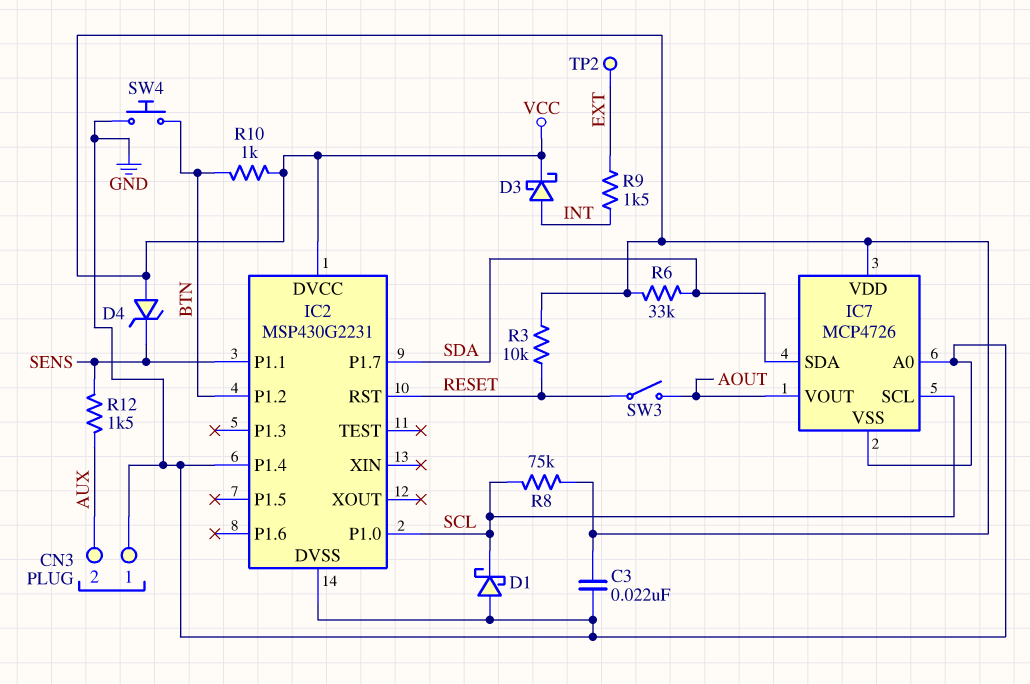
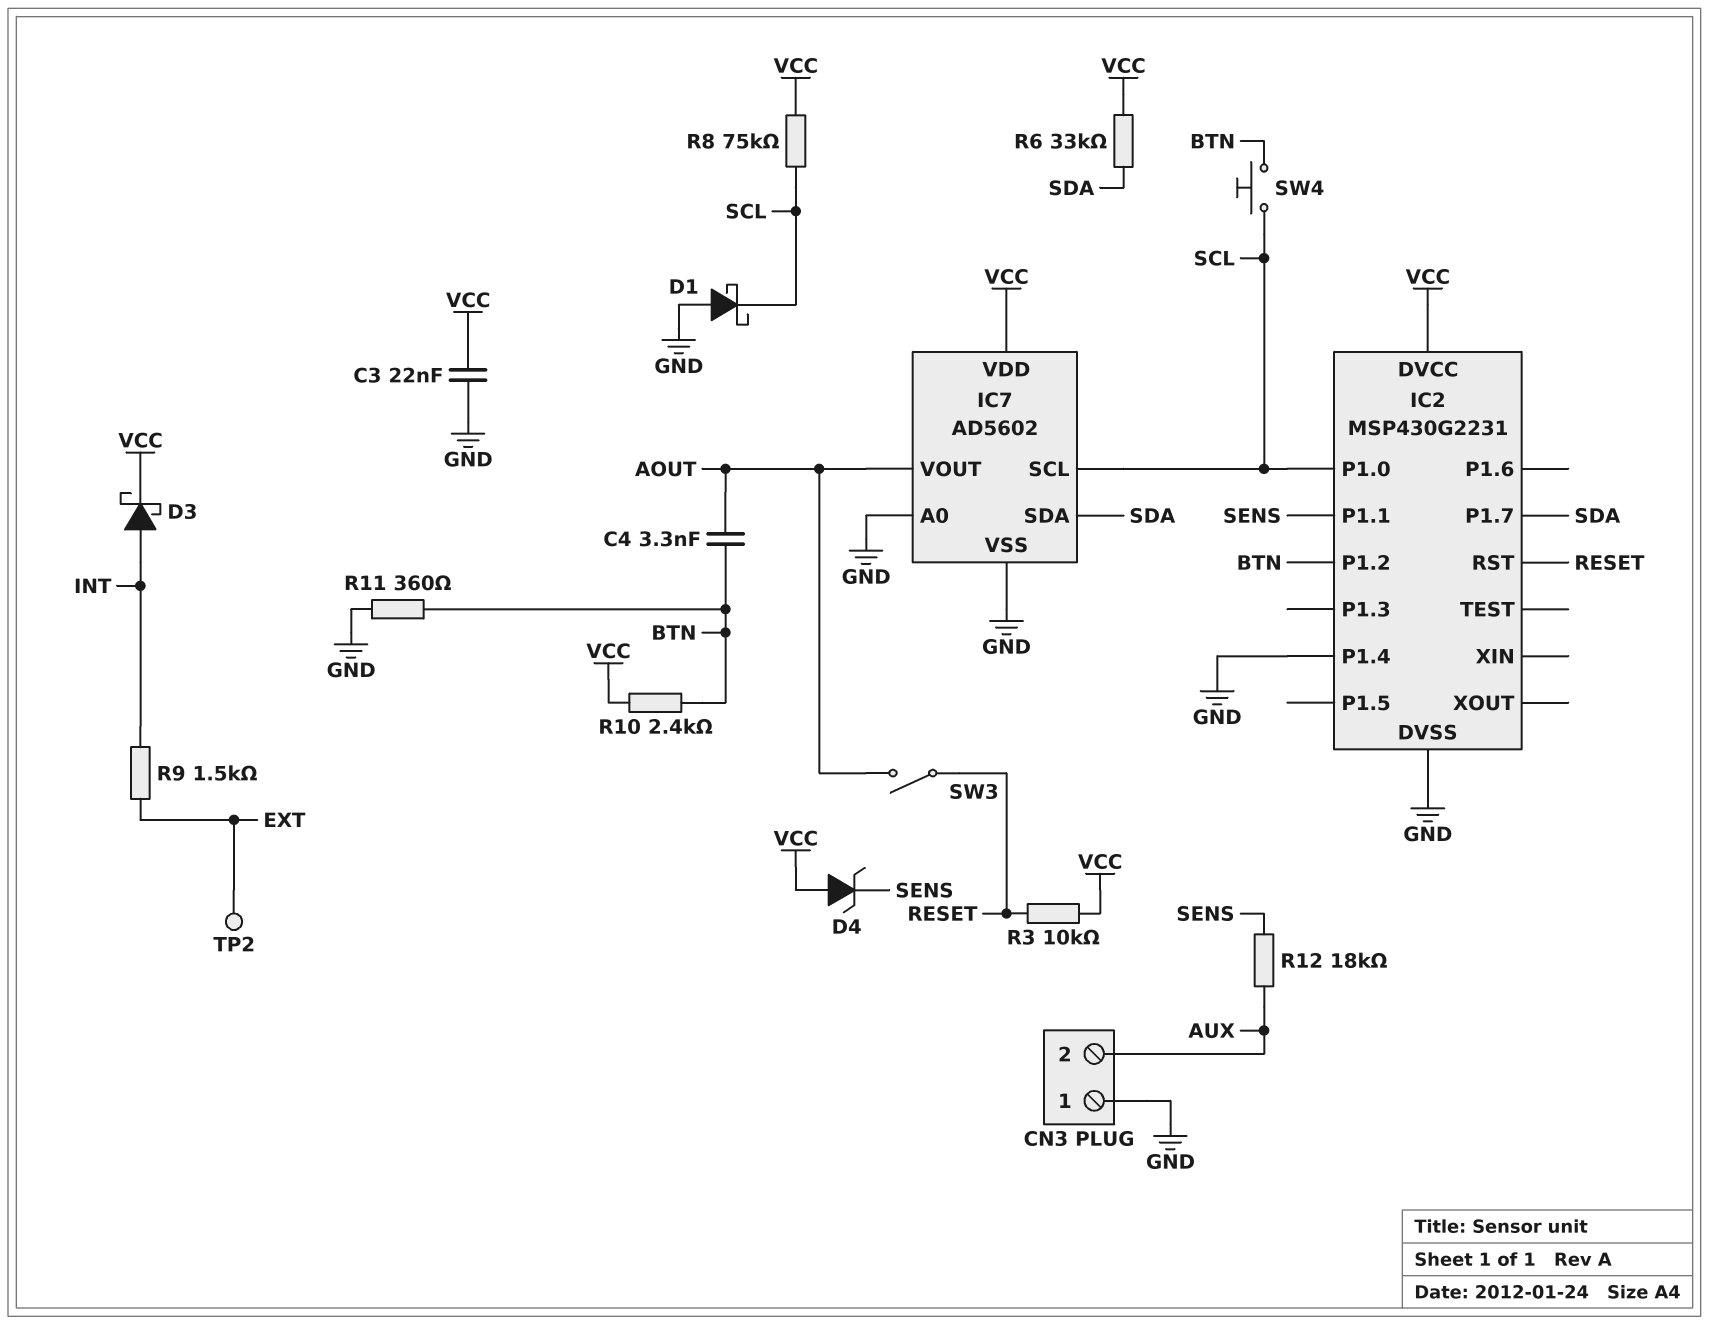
C4: none -> 3.3nF (AOUT, BTN)
IC7: MCP4726 -> AD5602
R10: 1k (BTN, VCC) -> 2.4k (BTN, VCC)
R11: none -> 360 (BTN, GND)
R12: 1.5k (AUX, SENS) -> 18k (AUX, SENS)
SW4: button (BTN, GND) -> button (BTN, SCL)

